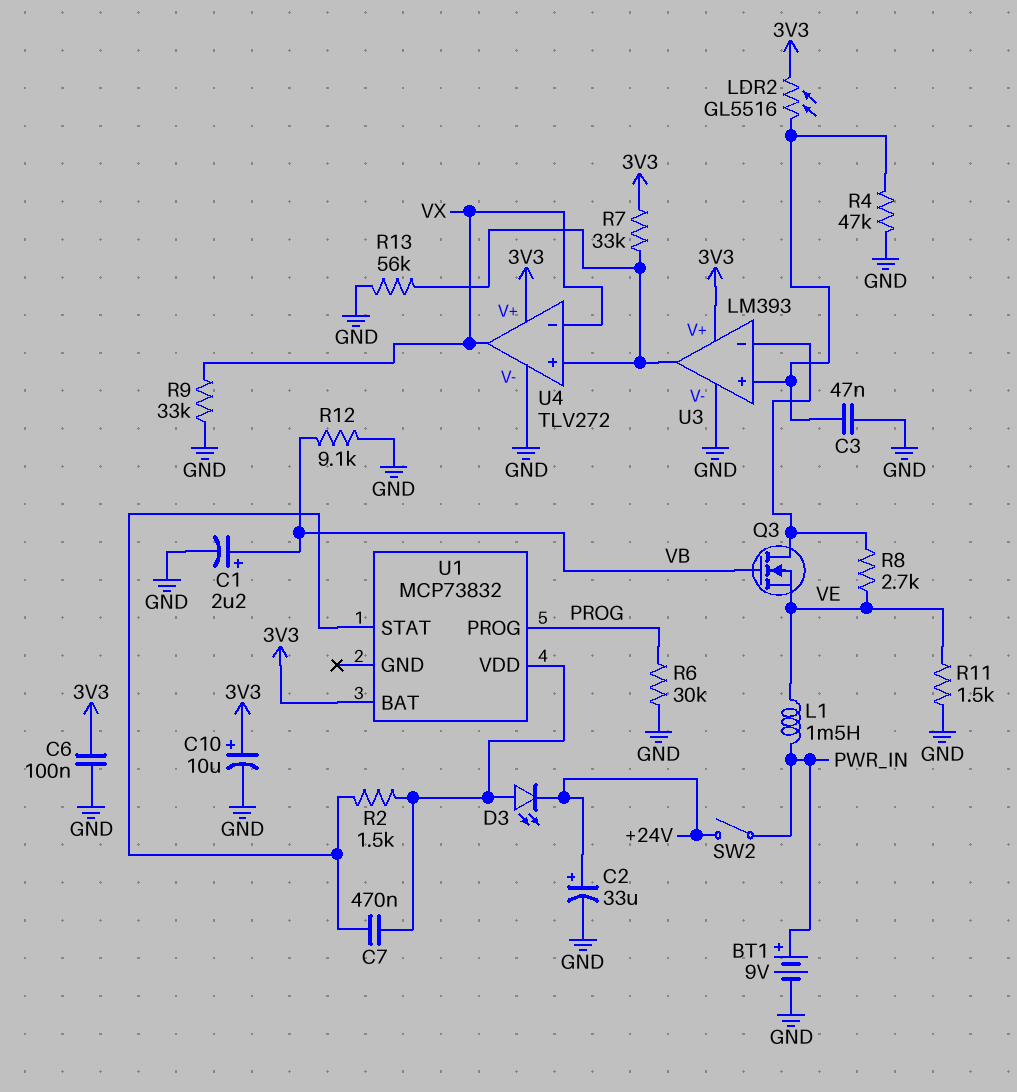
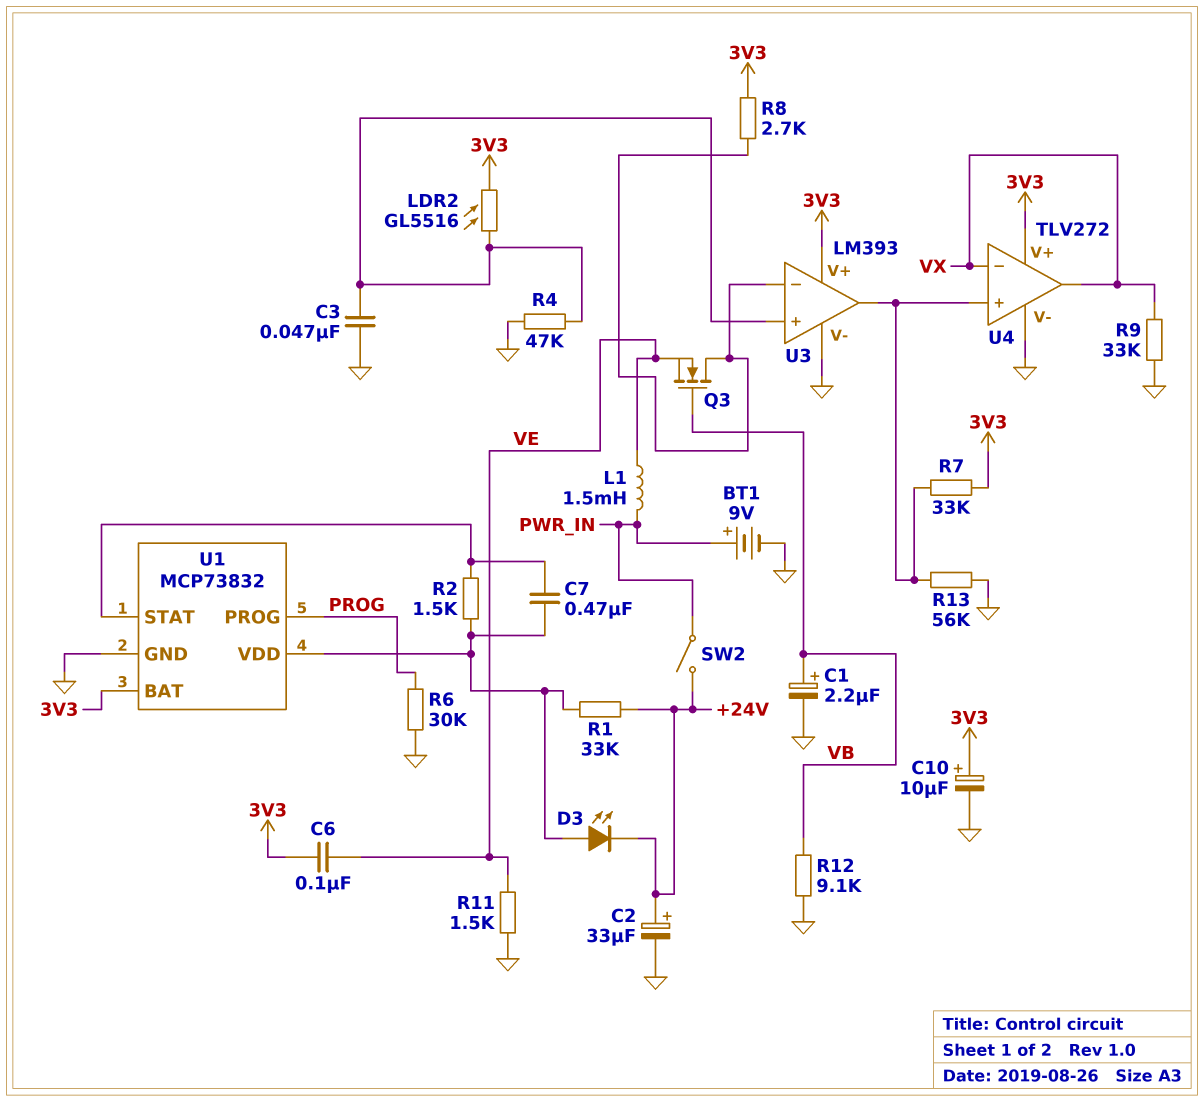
C6: 100nF (3V3, GND) -> 100nF (3V3, VE)
R1: none -> 33k (+24V, U1/VDD)
R8: 2.7k (U3/in-, VE) -> 2.7k (3V3, U3/in-)
U1 pin GND: none -> GND

